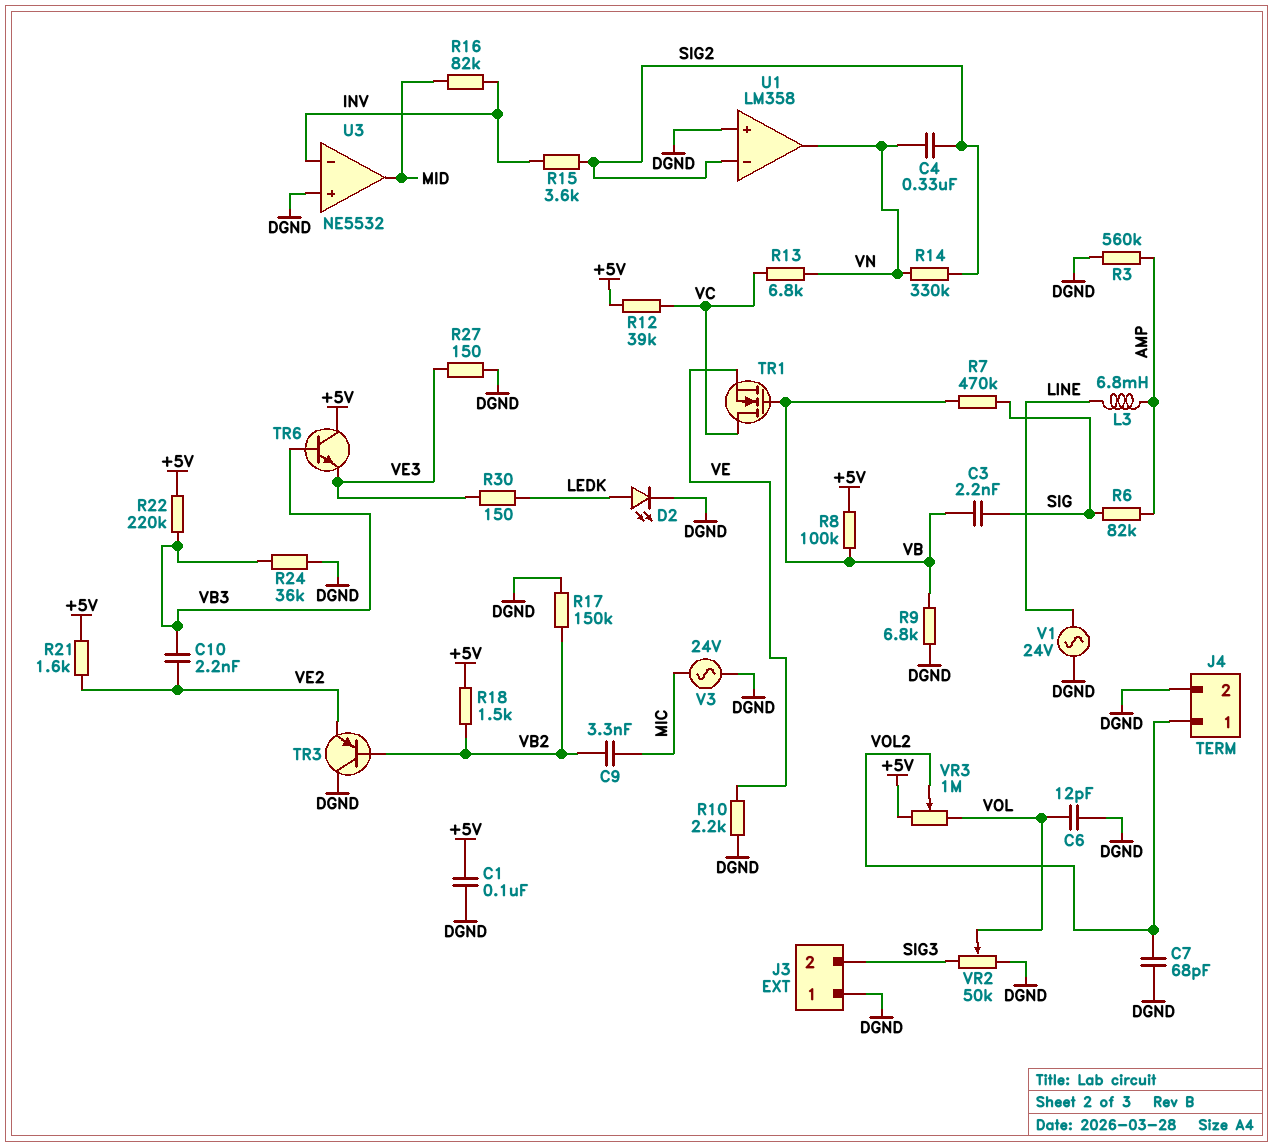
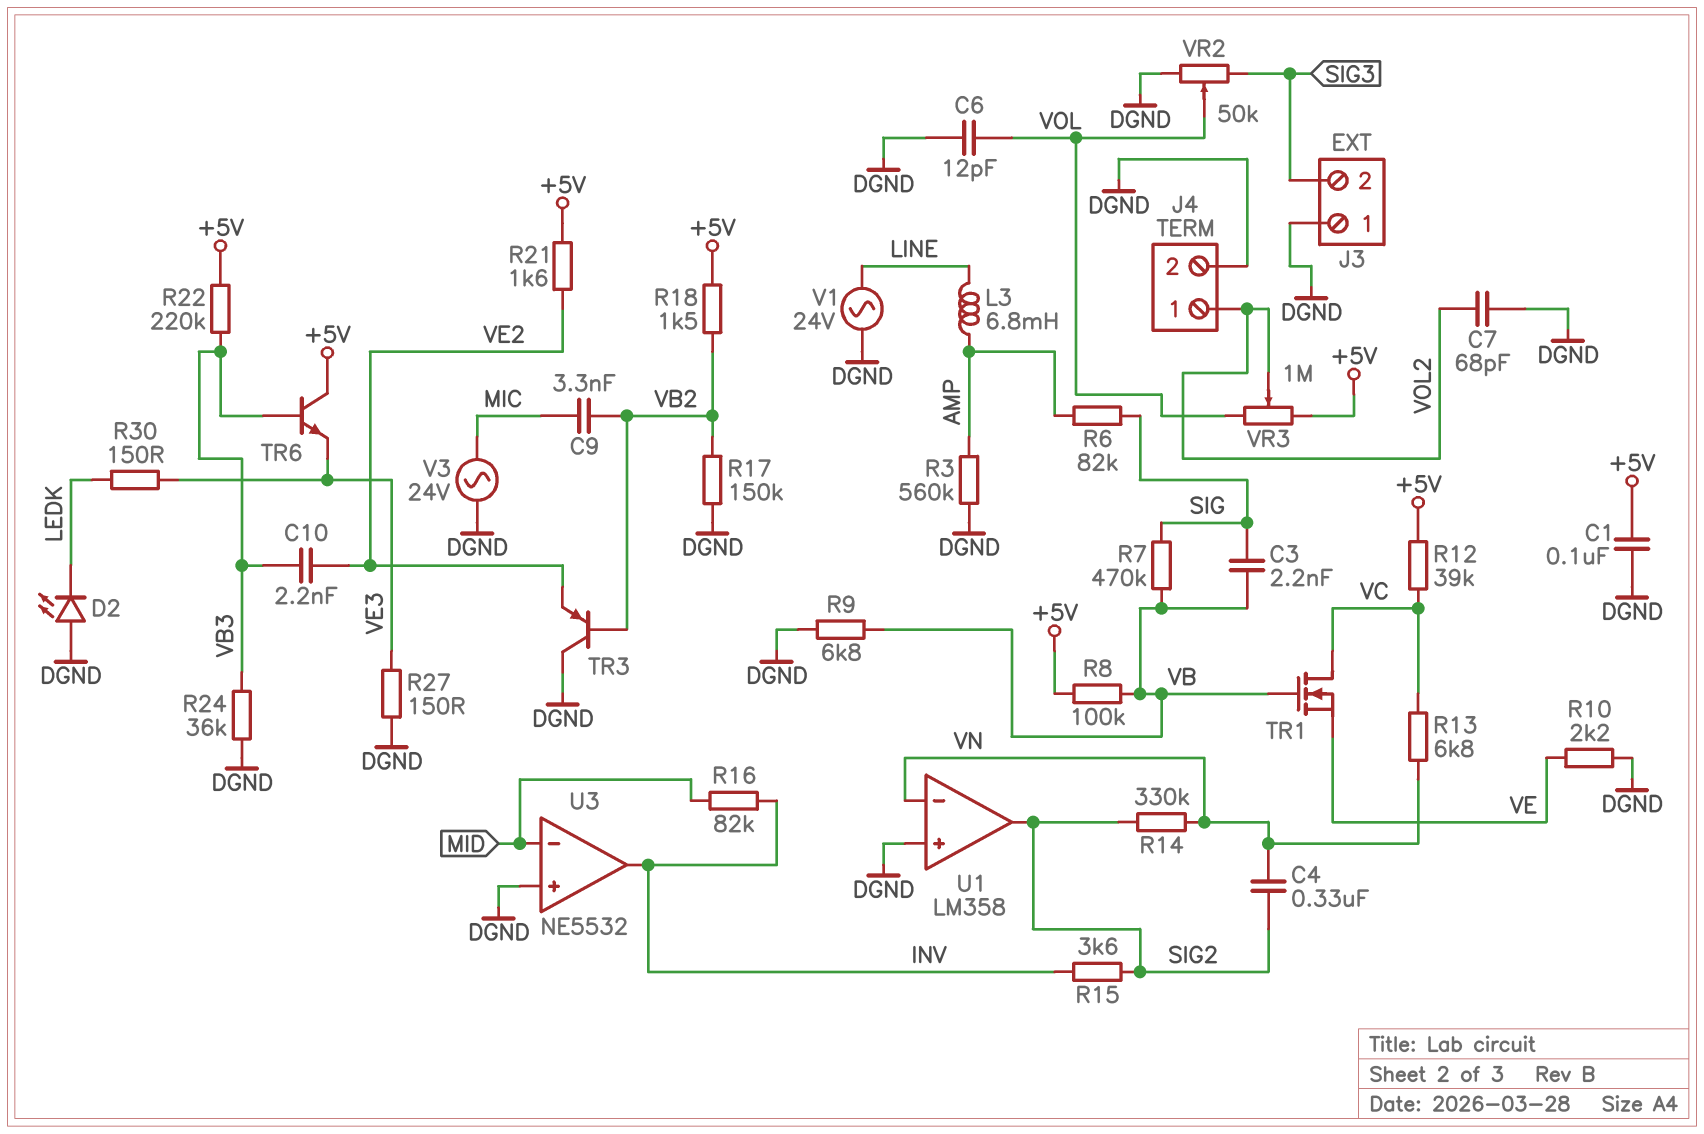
D2: LED (A LEDK, K DGND) -> LED (A DGND, K LEDK)
U1 pin in-: SIG2 -> VN
U1 pin out: VN -> SIG2
U3 pin in-: INV -> MID
U3 pin out: MID -> INV

